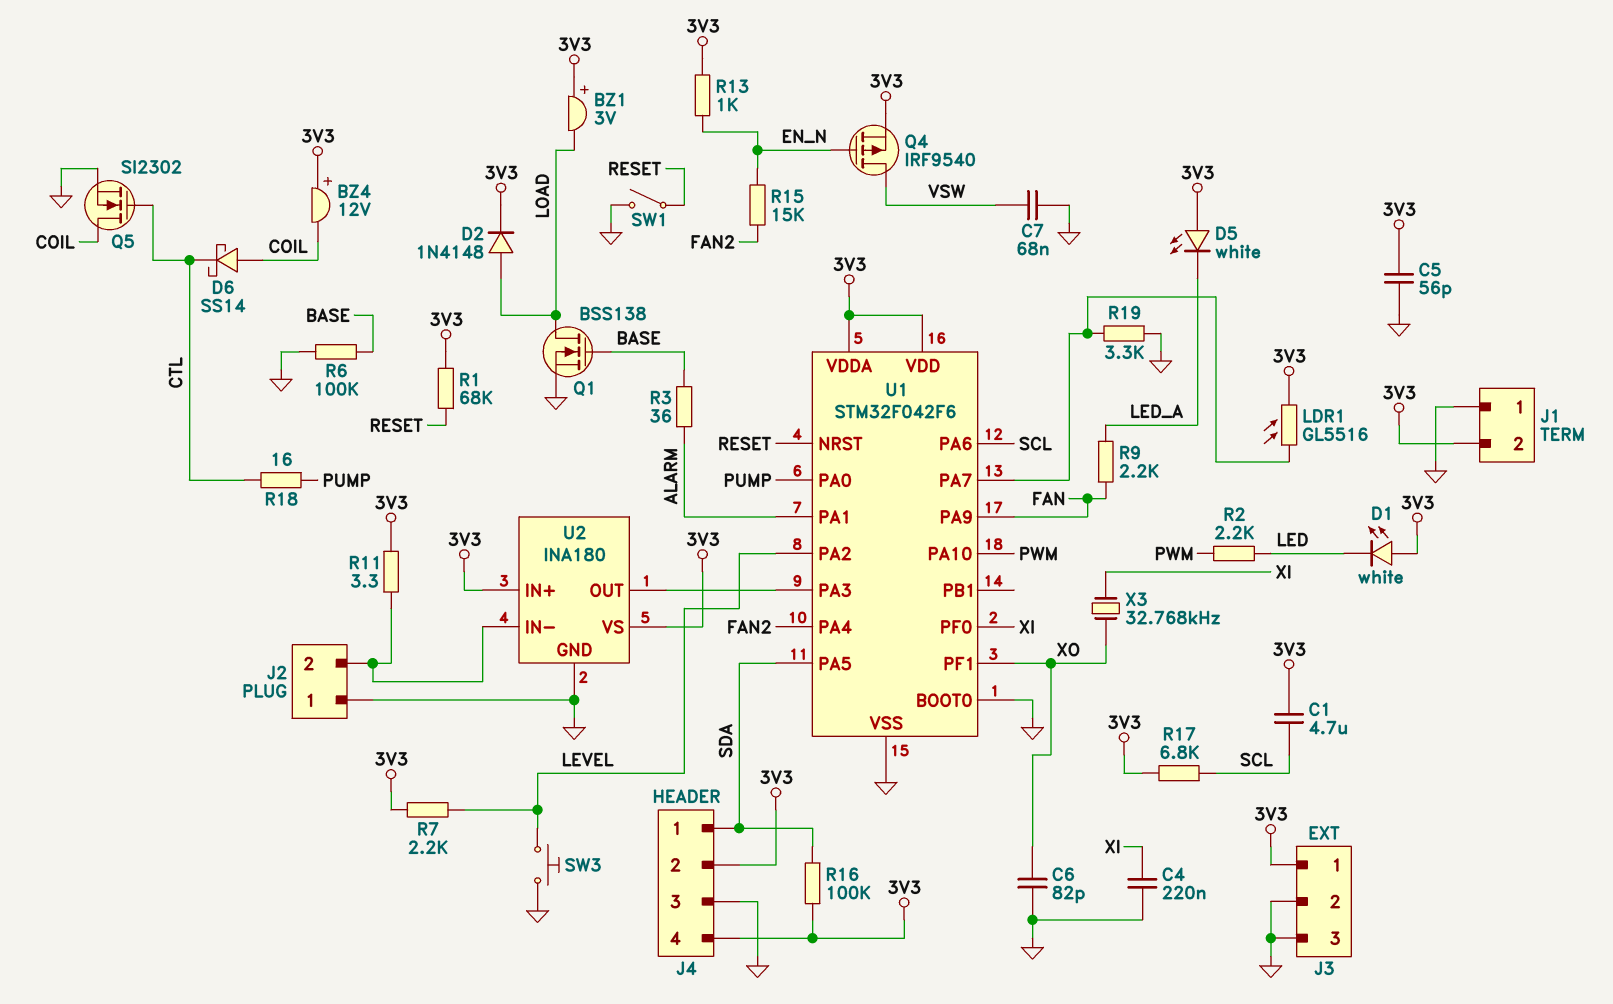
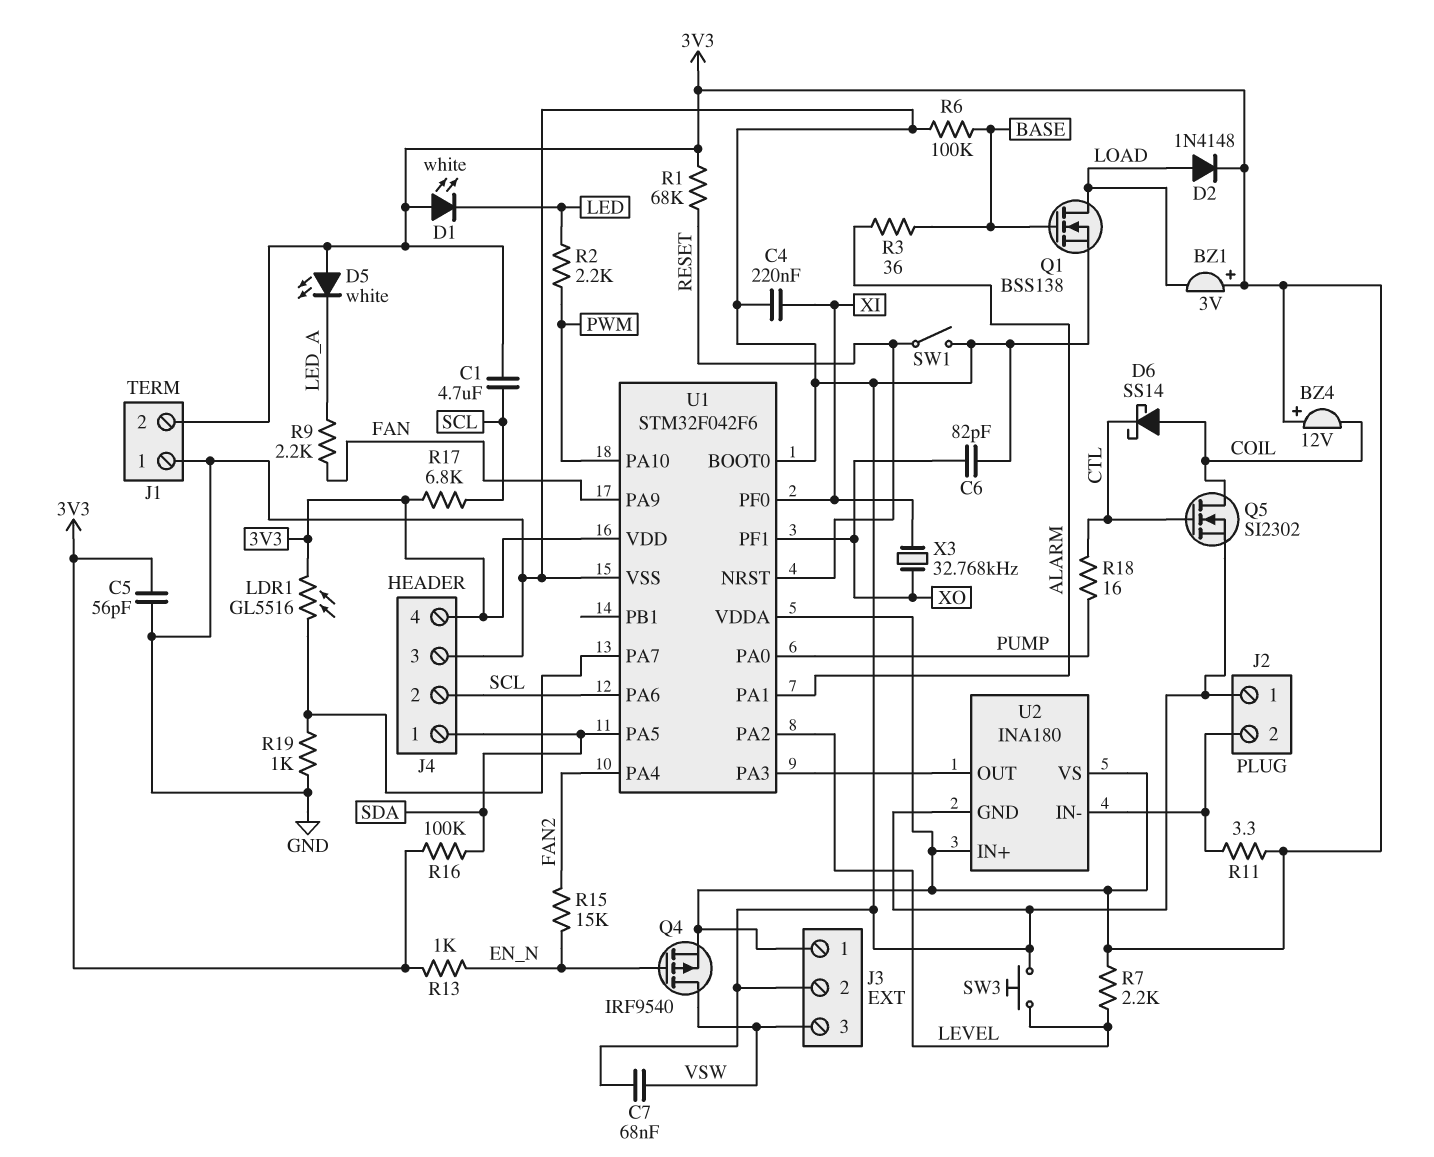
J3 pin 3: GND -> VSW
J4 pin 2: 3V3 -> SCL
R19: 3.3k (GND, U1/PA7) -> 1k (GND, U1/PA7)

